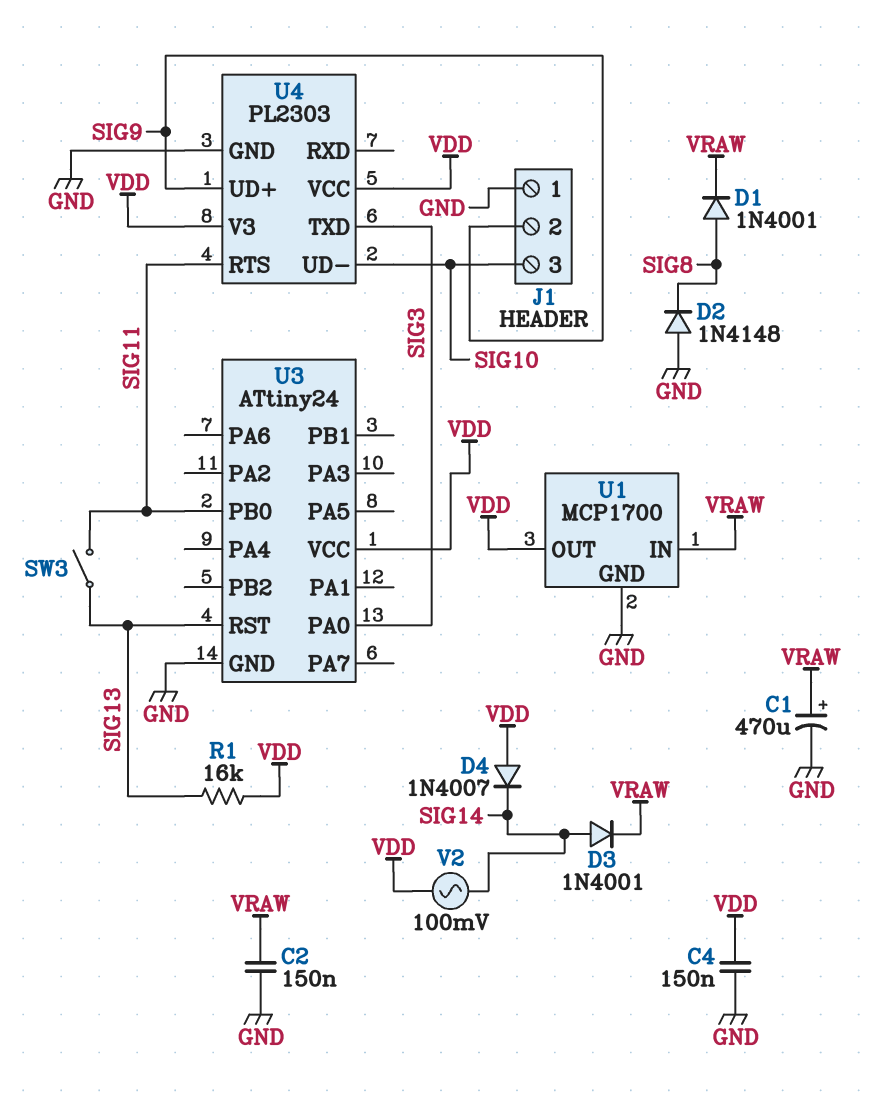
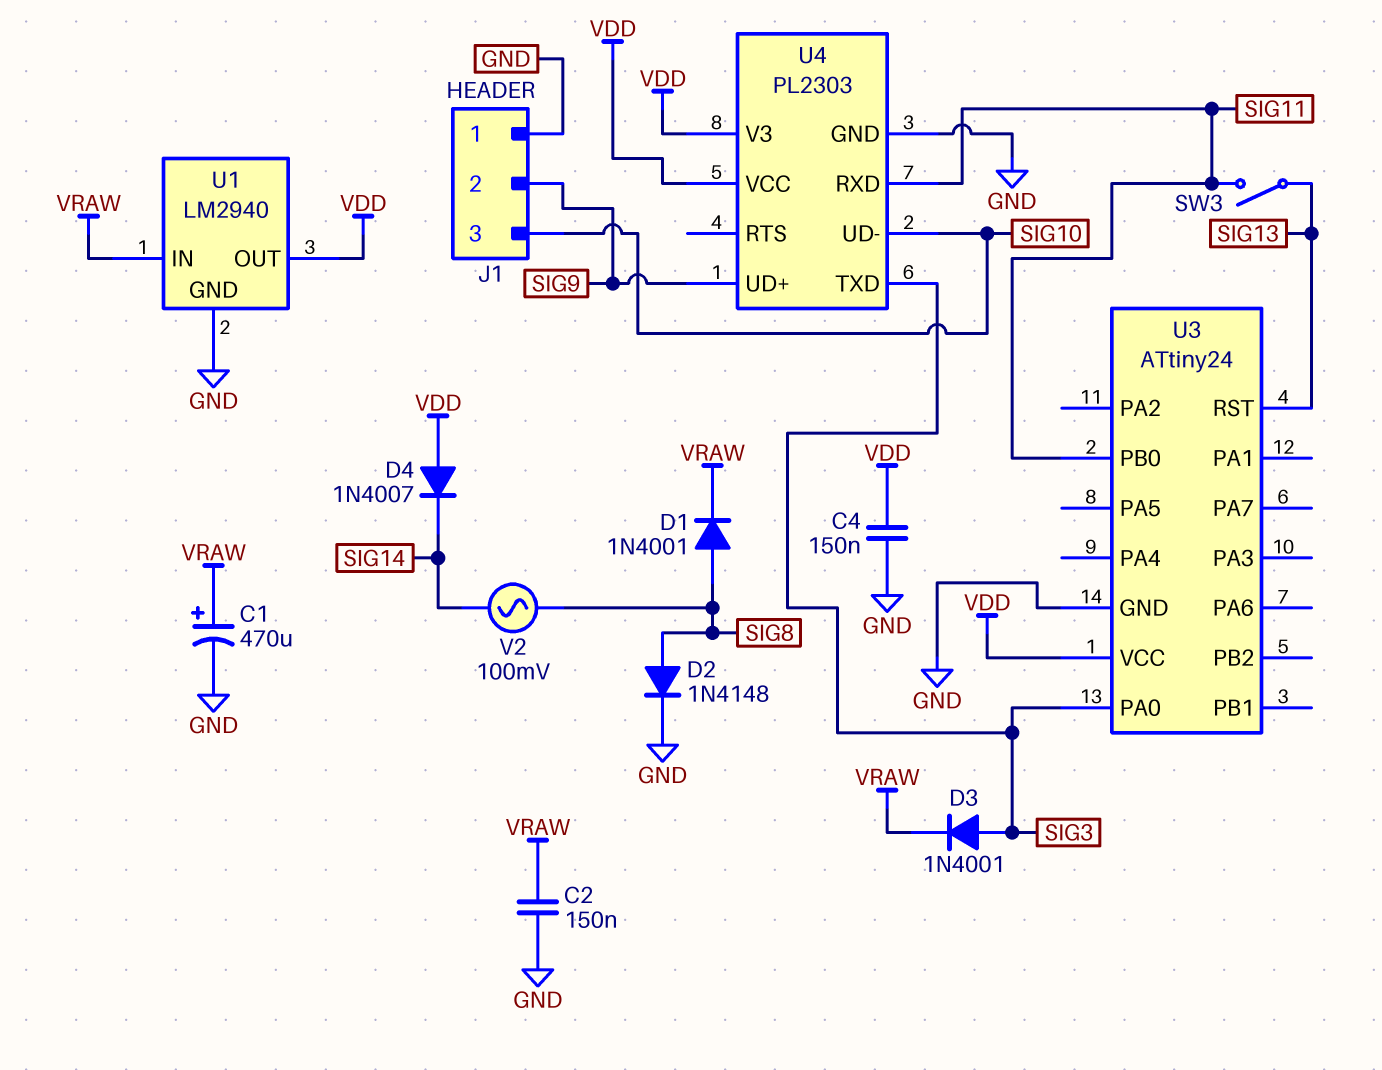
D2: diode 1N4148 (A GND, K SIG8) -> diode 1N4148 (A SIG8, K GND)
D3: diode 1N4001 (A SIG14, K VRAW) -> diode 1N4001 (A SIG3, K VRAW)
R1: 16k (SIG13, VDD) -> none
U1: MCP1700 -> LM2940
U4 pin RTS: SIG11 -> none
U4 pin RXD: none -> SIG11
V2: AC 100mV (SIG14, VDD) -> AC 100mV (SIG8, SIG14)

